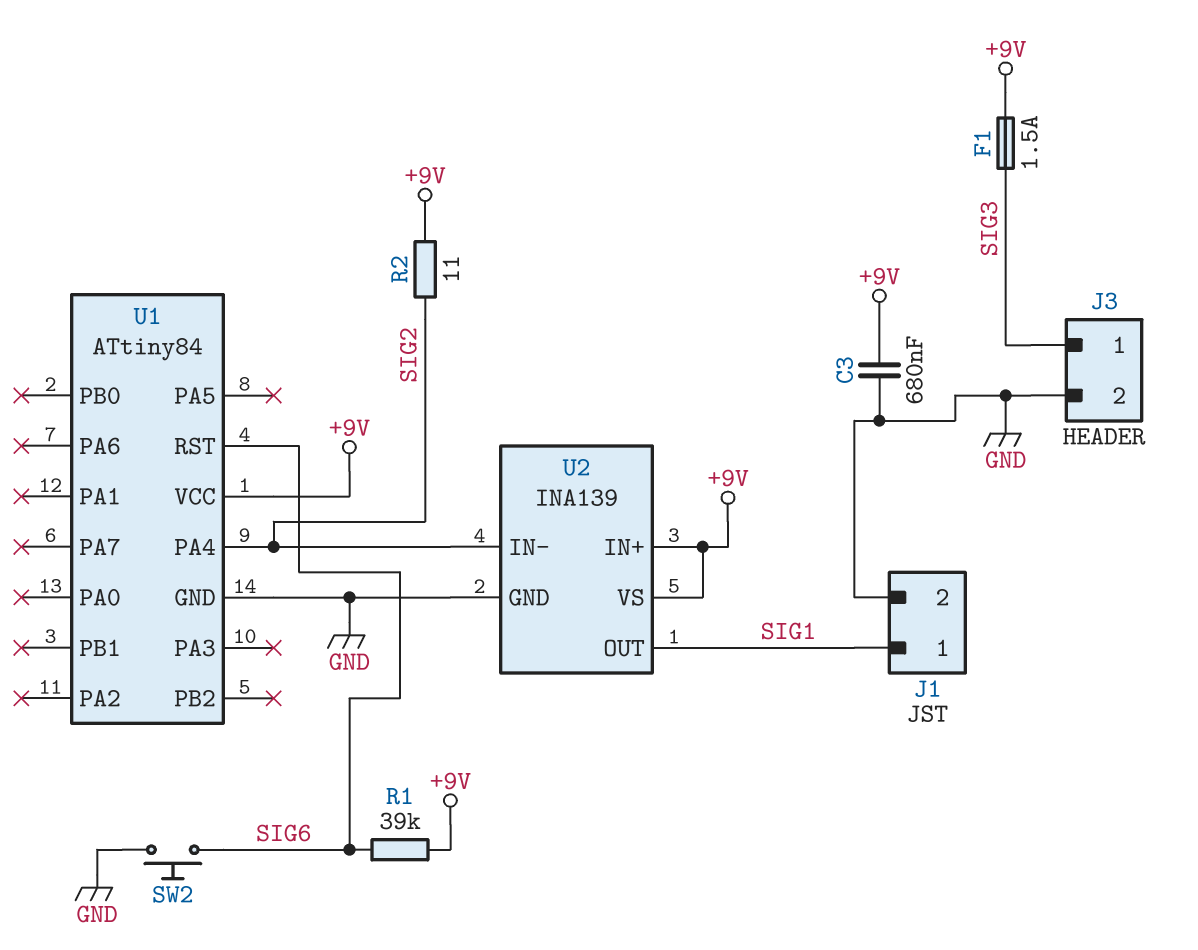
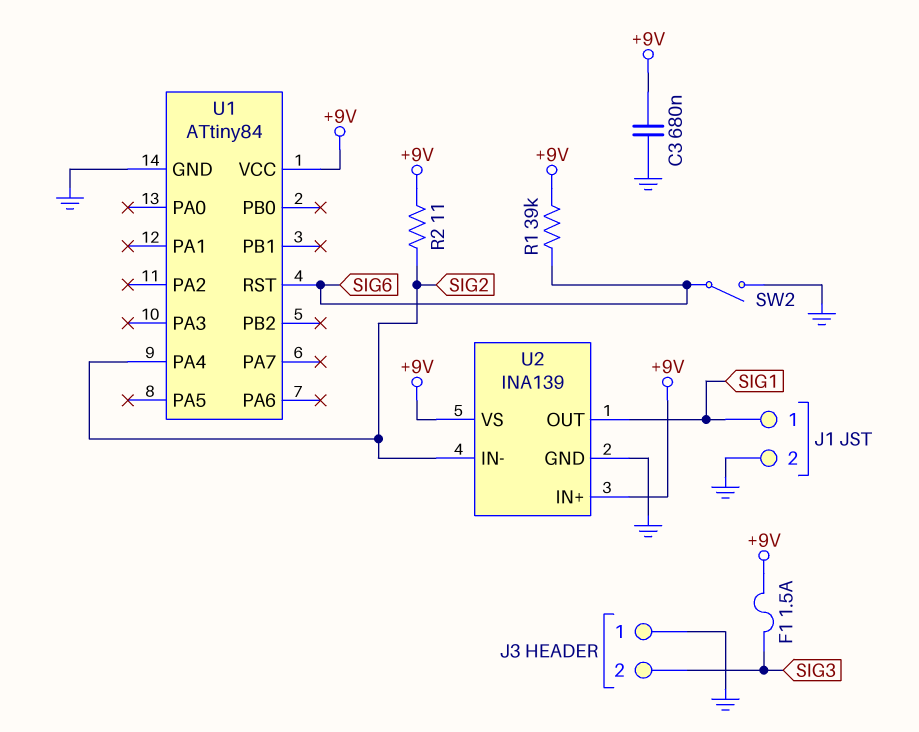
J3 pin 1: SIG3 -> GND
J3 pin 2: GND -> SIG3
SW2: button (GND, SIG6) -> switch (GND, SIG6)

